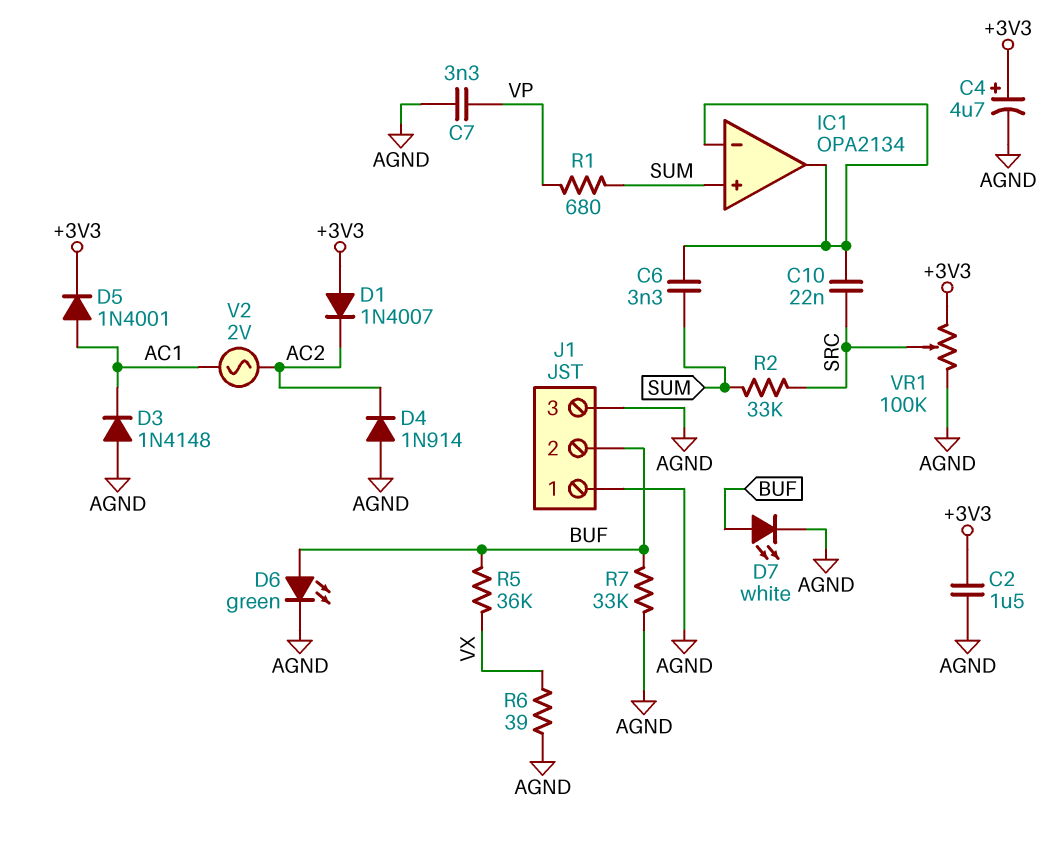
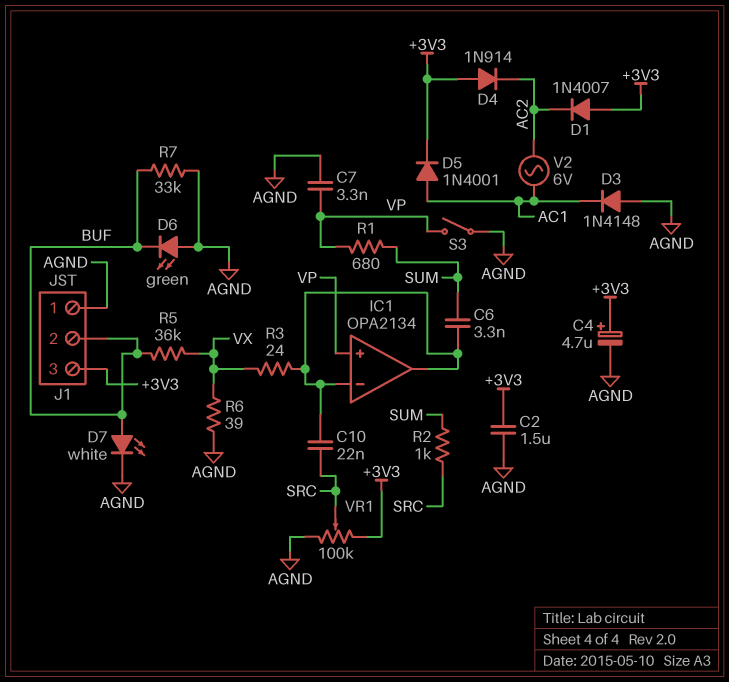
D4: diode 1N914 (A AGND, K AC2) -> diode 1N914 (A +3V3, K AC2)
D6: LED green (A BUF, K AGND) -> LED green (A AGND, K BUF)
IC1 pin in+: SUM -> VP
J1 pin 3: AGND -> +3V3
R2: 33k (SRC, SUM) -> 1k (SRC, SUM)
R3: none -> 24 (IC1/in-, VX)
S3: none -> switch (AGND, VP)
V2: AC 2V (AC1, AC2) -> AC 6V (AC1, AC2)

